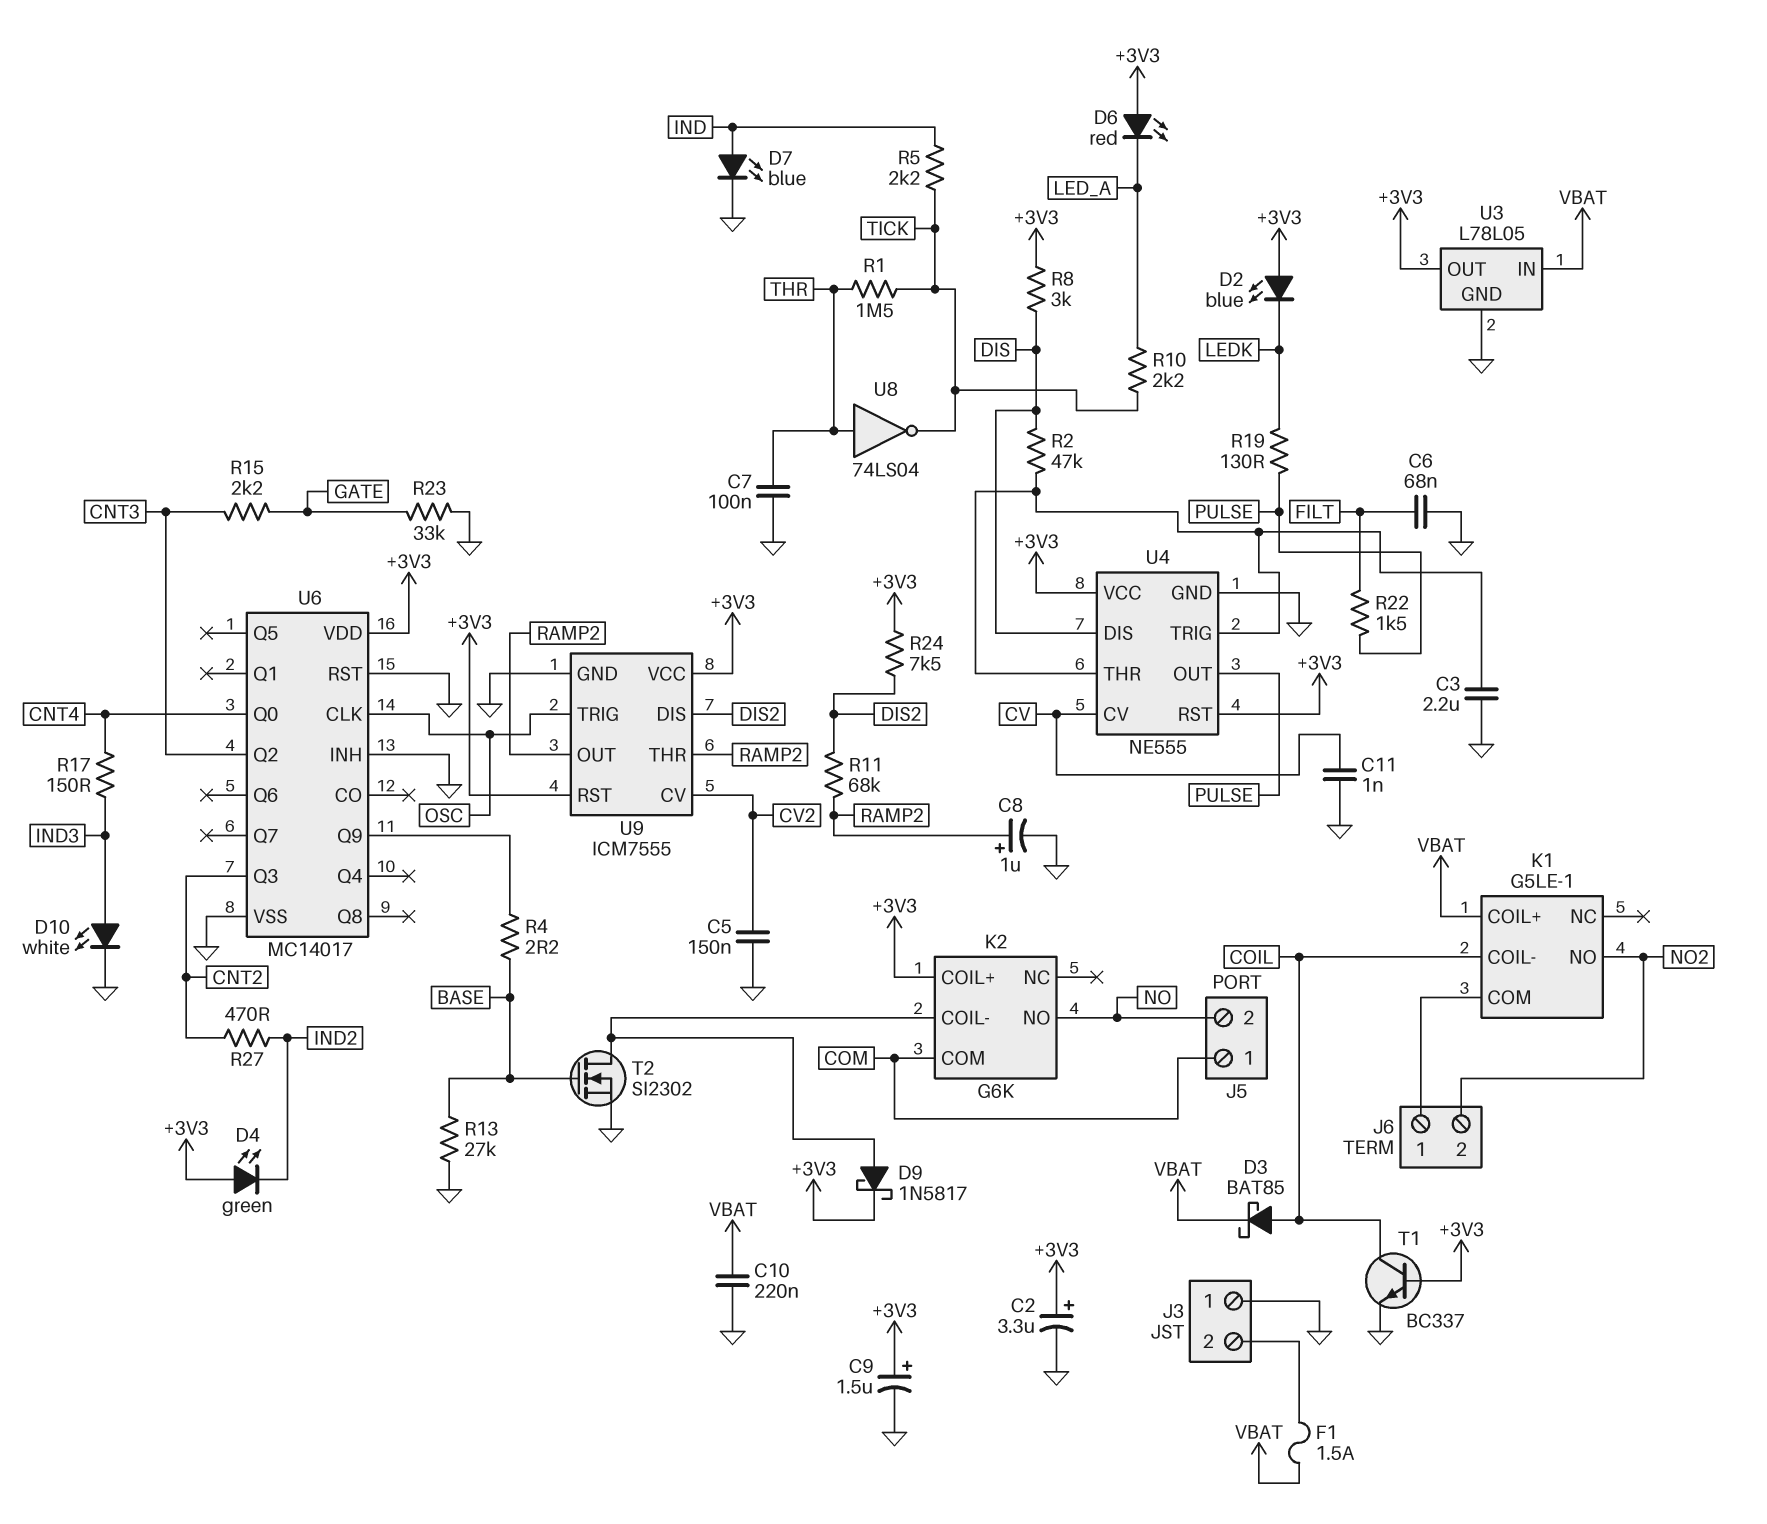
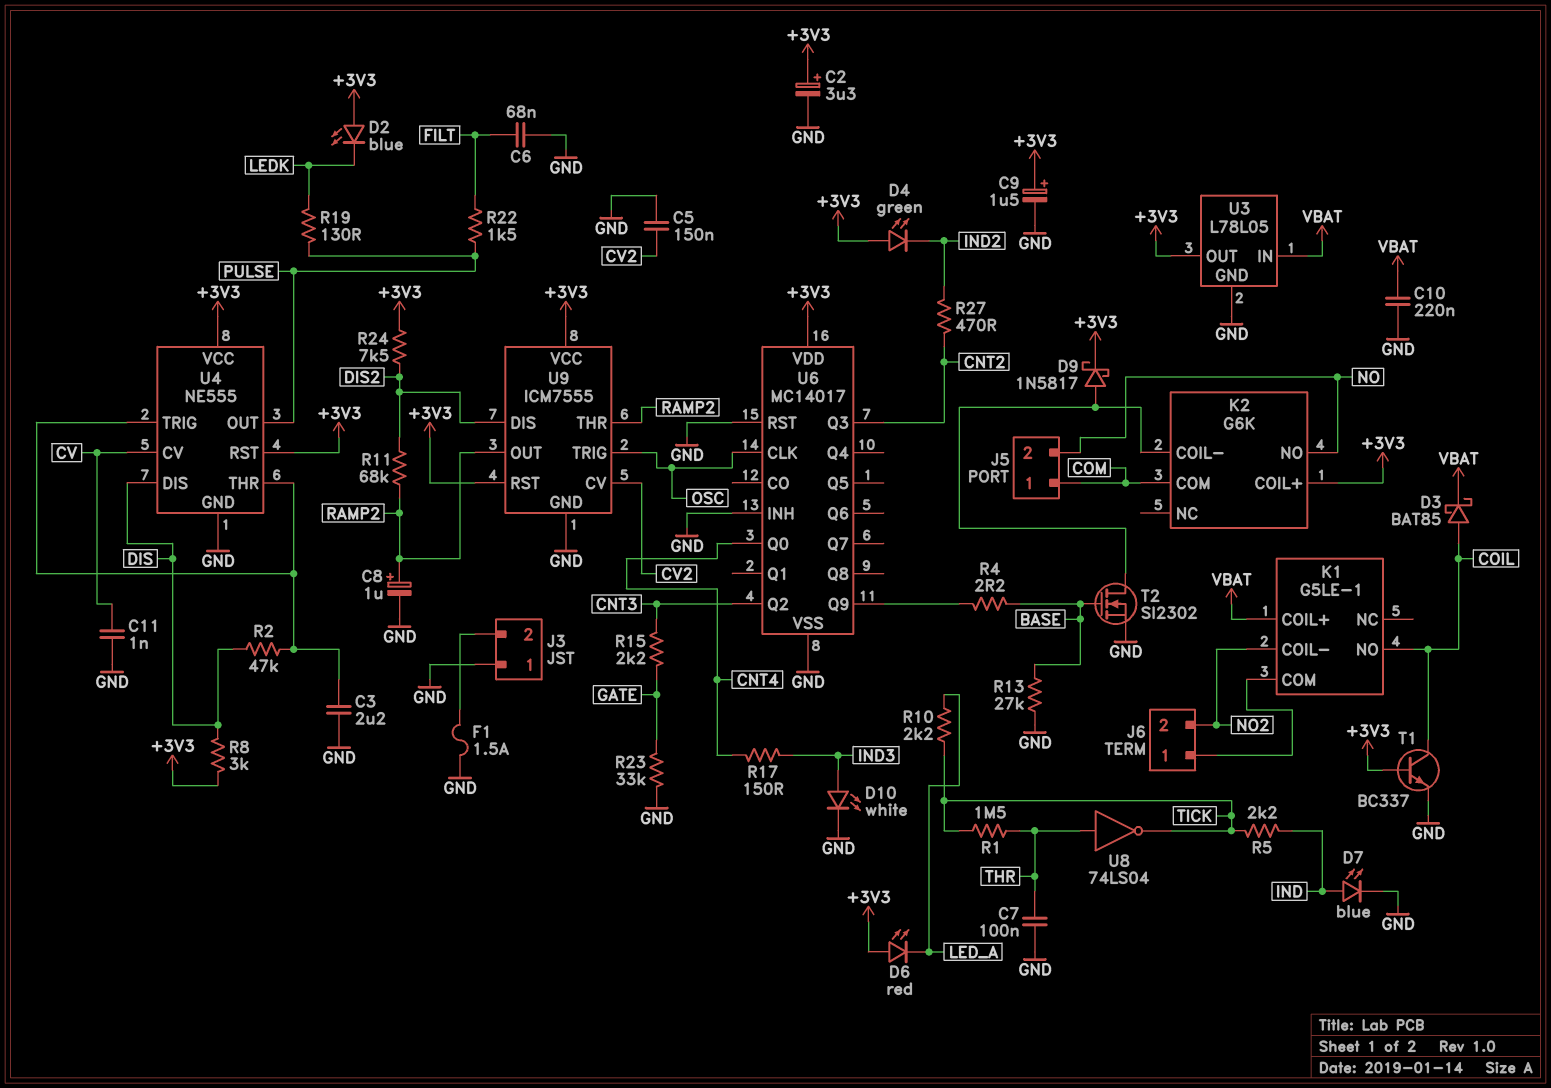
F1: 1.5A (J3/2, VBAT) -> 1.5A (GND, J3/2)
K1 pin COIL-: COIL -> NO2
K1 pin NO: NO2 -> COIL

